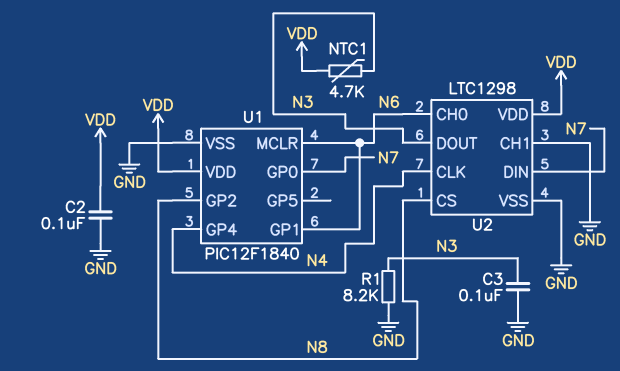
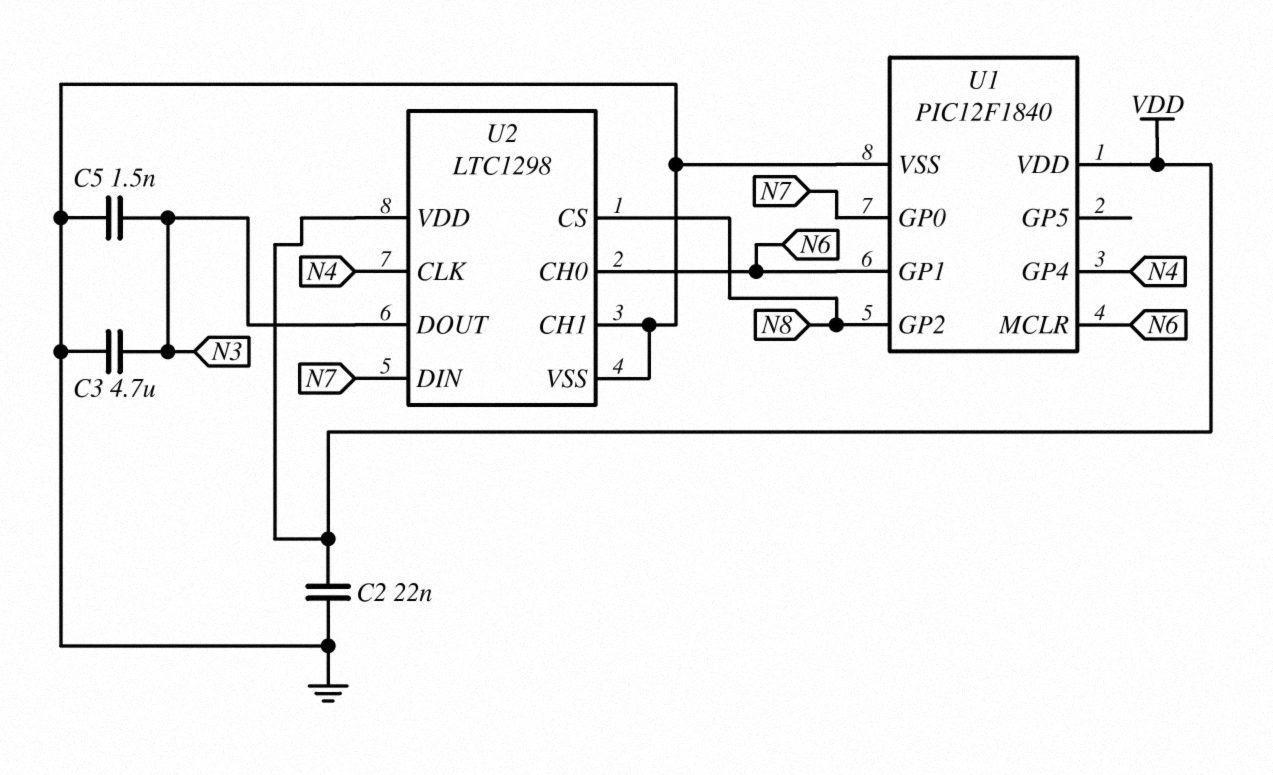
C2: 100nF (GND, VDD) -> 22nF (GND, VDD)
C3: 100nF (GND, N3) -> 4.7uF (GND, N3)
C5: none -> 1.5nF (GND, N3)
NTC1: 4.7k (N3, VDD) -> none
R1: 8.2k (GND, N3) -> none

